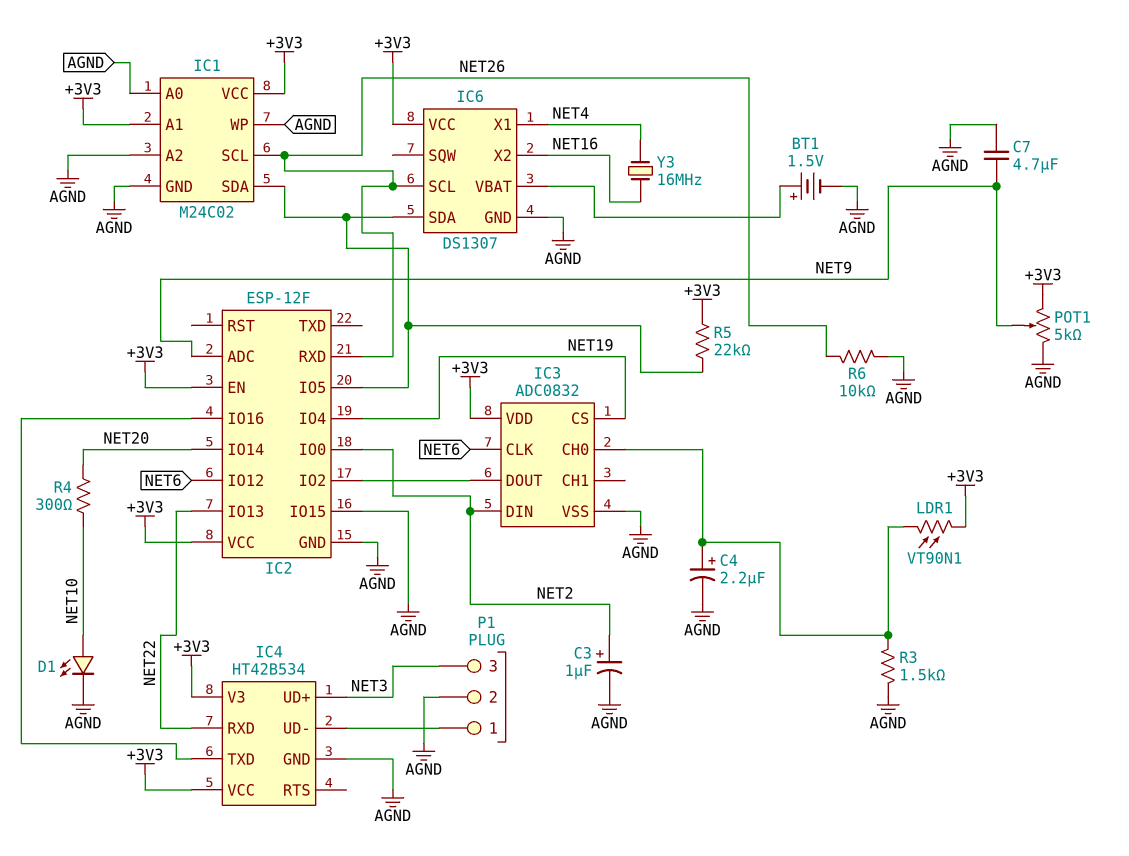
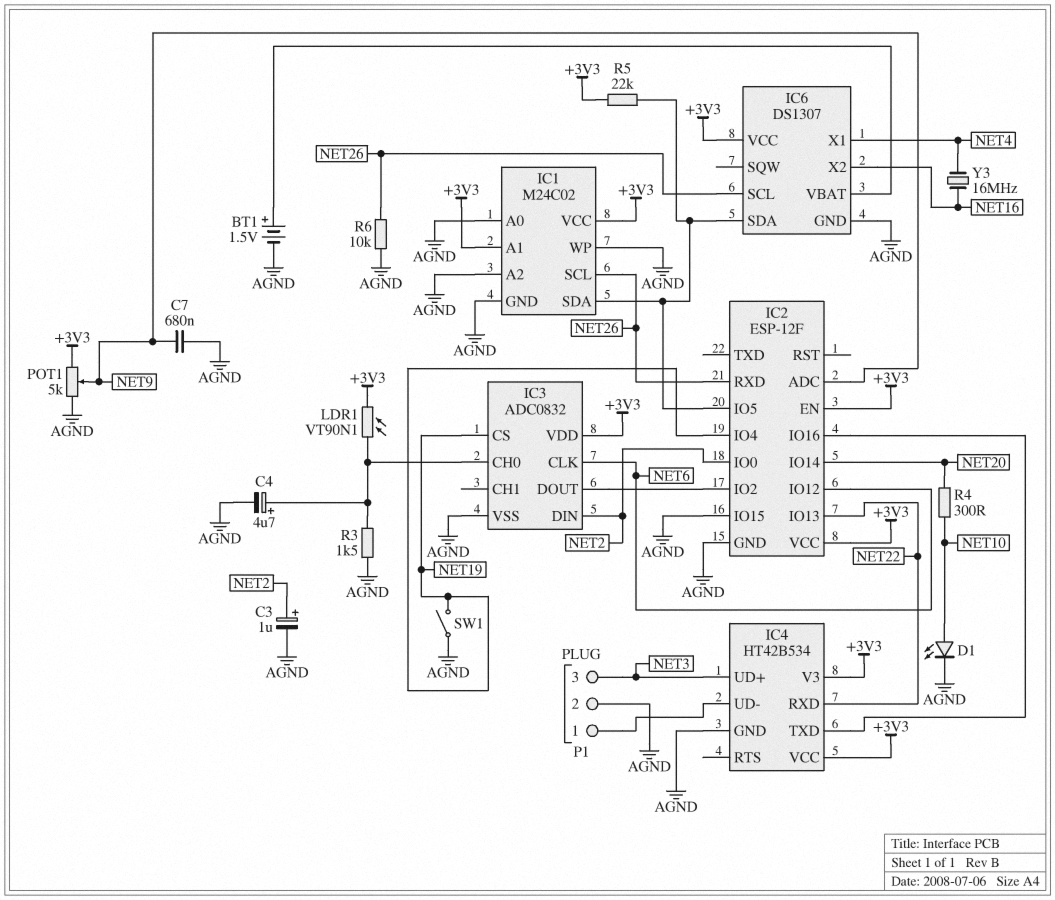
C4: 2.2uF (plus IC3/CH0, minus AGND) -> 4.7uF (plus IC3/CH0, minus AGND)
C7: 4.7uF (AGND, NET9) -> 680nF (AGND, NET9)
SW1: none -> switch (AGND, NET19)

